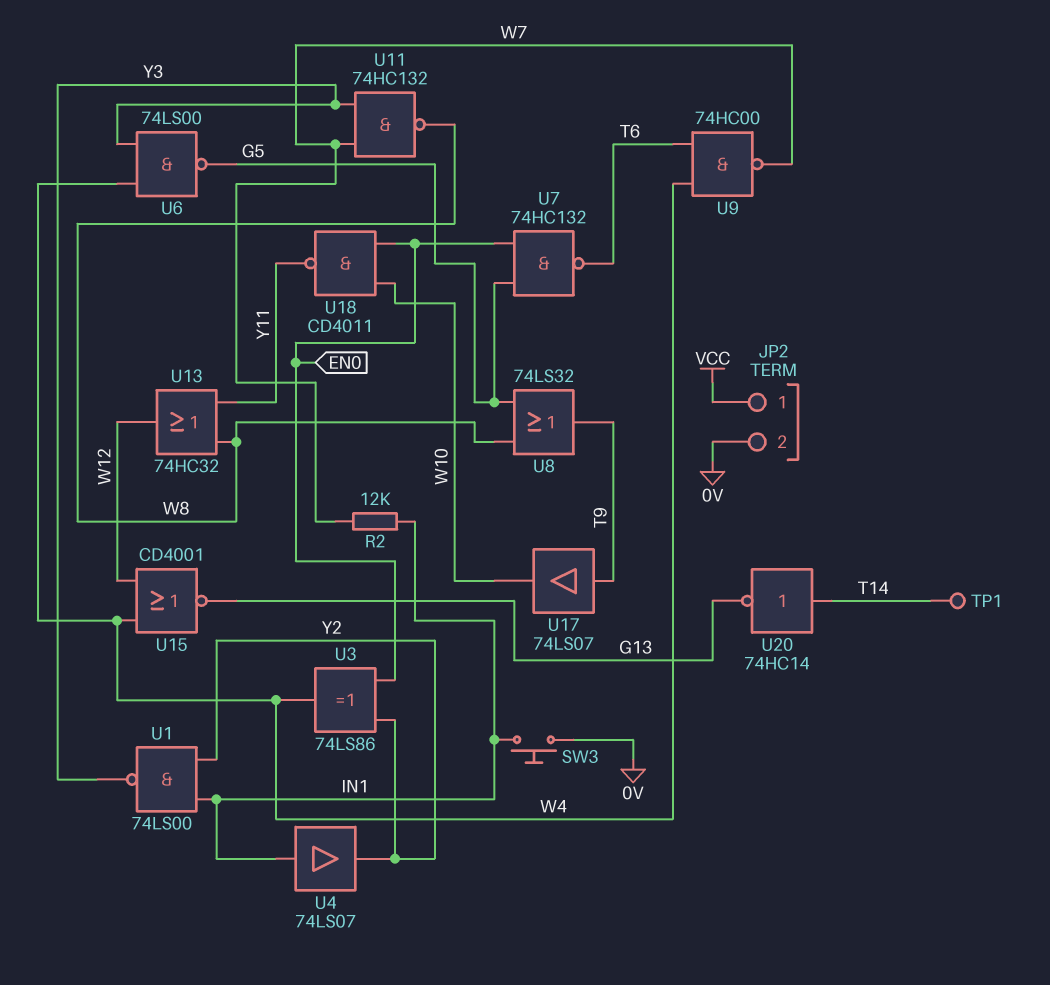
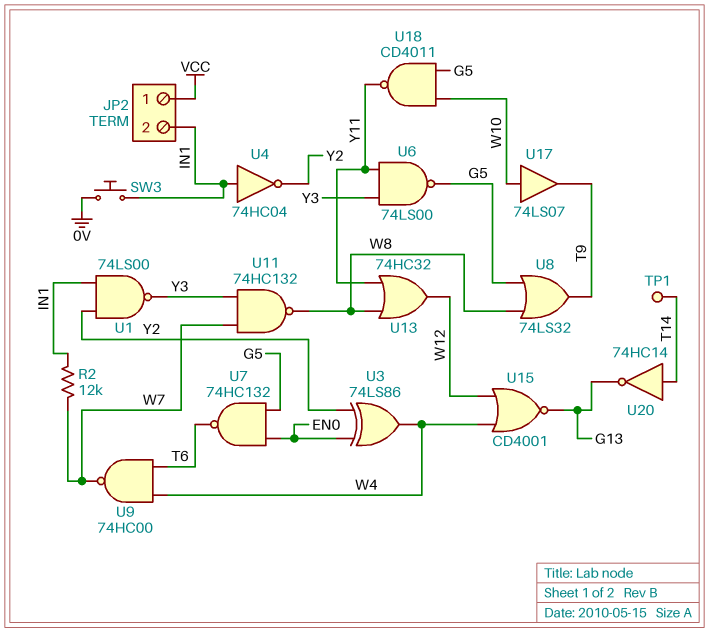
JP2 pin 2: 0V -> IN1
U4: buffer 74LS07 (in IN1, out Y2) -> NOT 74HC04 (in IN1, out Y2)
U6: NAND 74LS00 (in W4, in Y3, out G5) -> NAND 74LS00 (in Y3, in Y11, out G5)
U17: buffer 74LS07 (in T9, out W10) -> buffer 74LS07 (in W10, out T9)
U18: NAND CD4011 (in EN0, in W10, out Y11) -> NAND CD4011 (in G5, in W10, out Y11)

